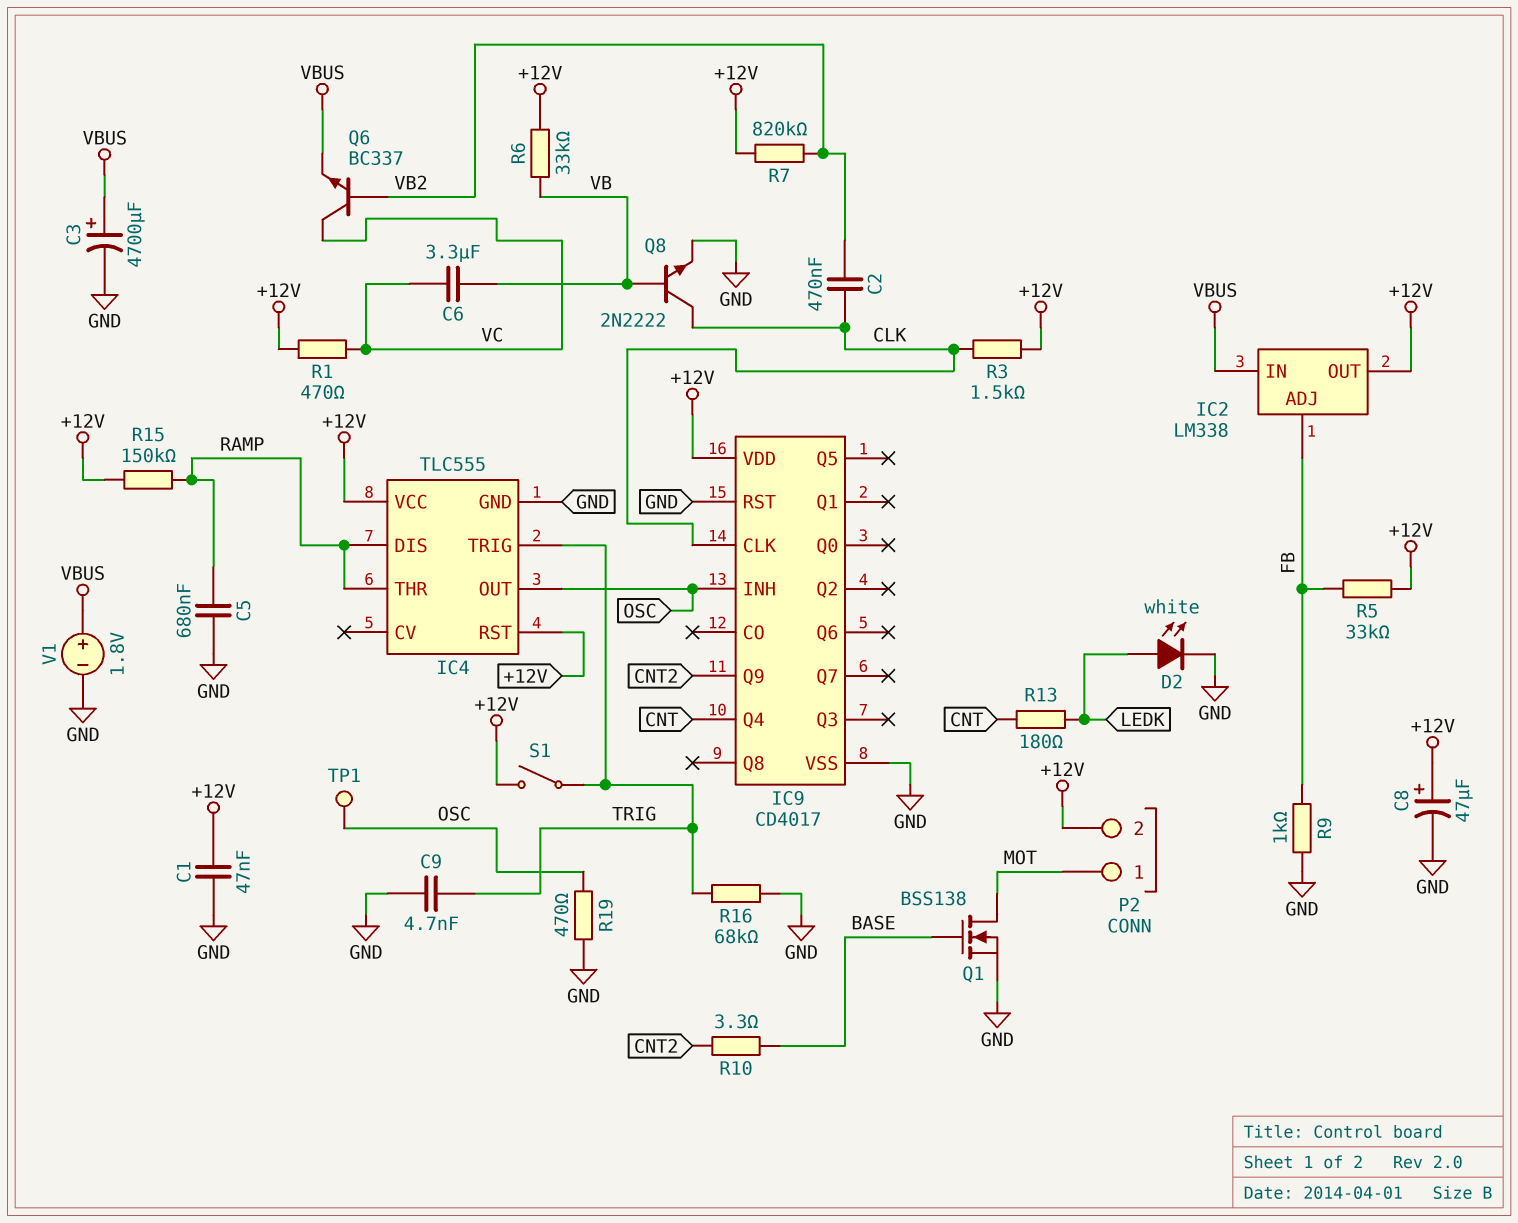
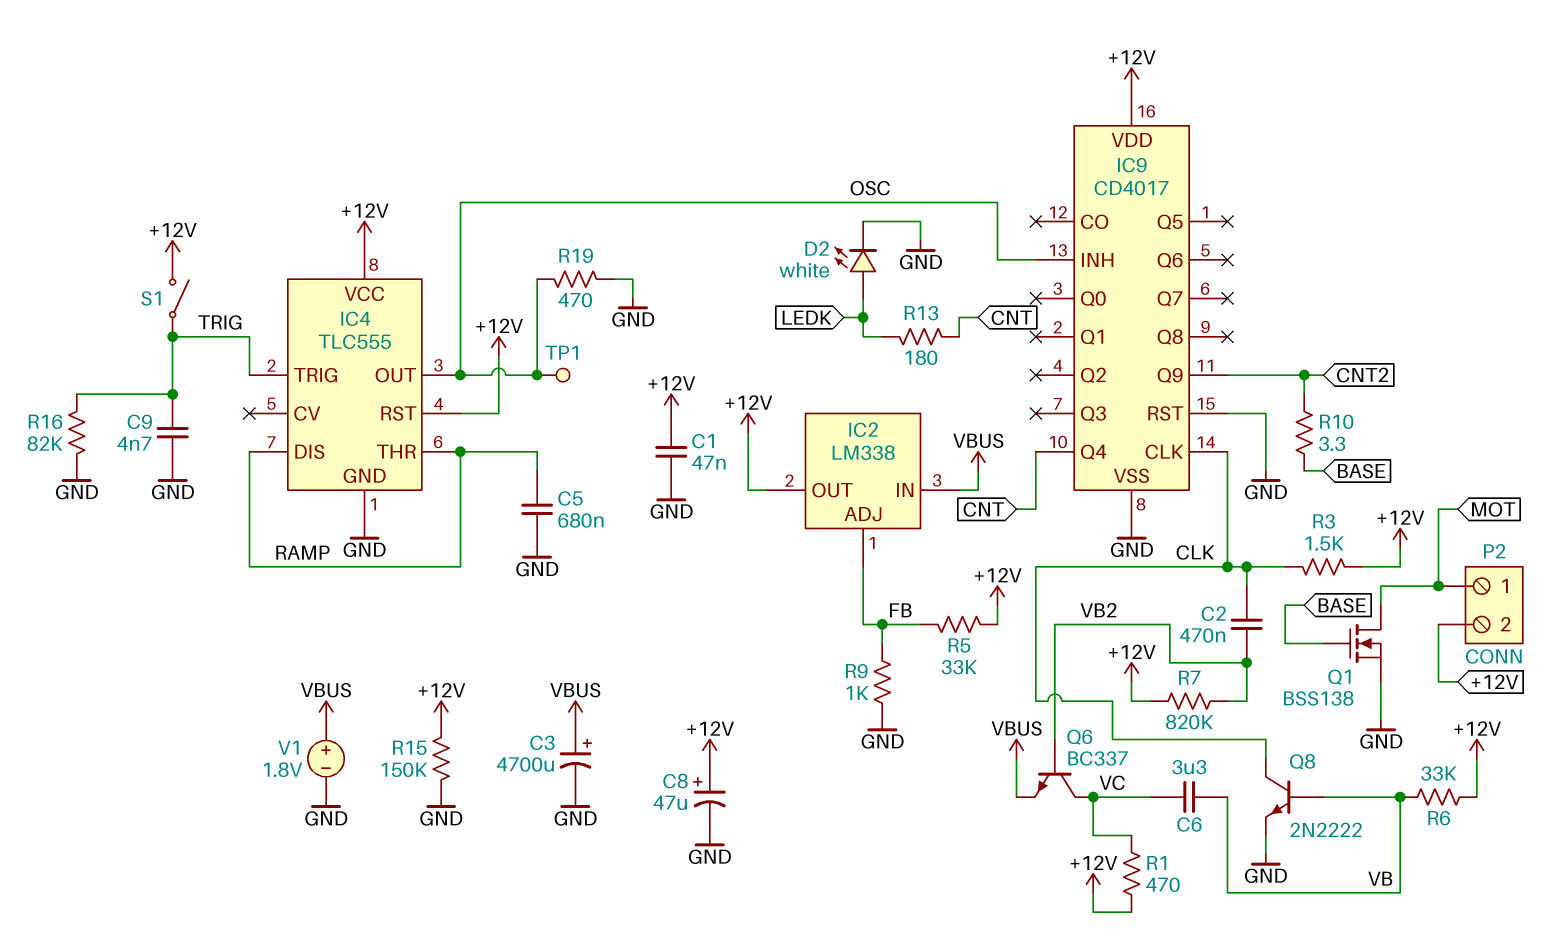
R15: 150k (+12V, RAMP) -> 150k (+12V, GND)
R16: 68k (GND, TRIG) -> 82k (GND, TRIG)

